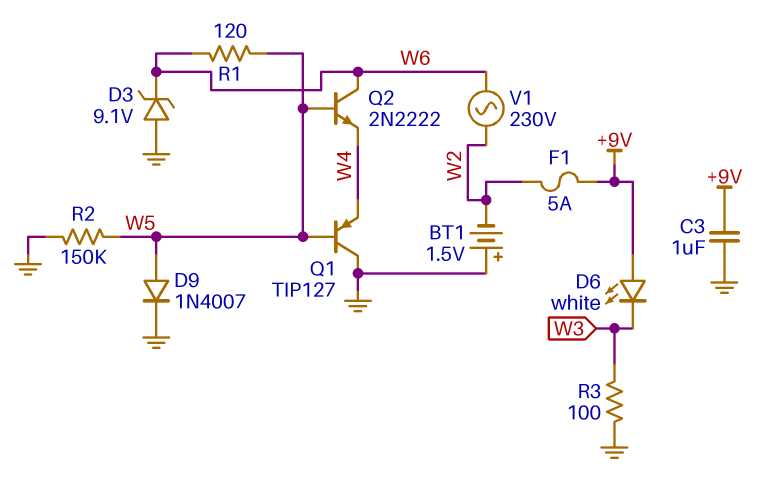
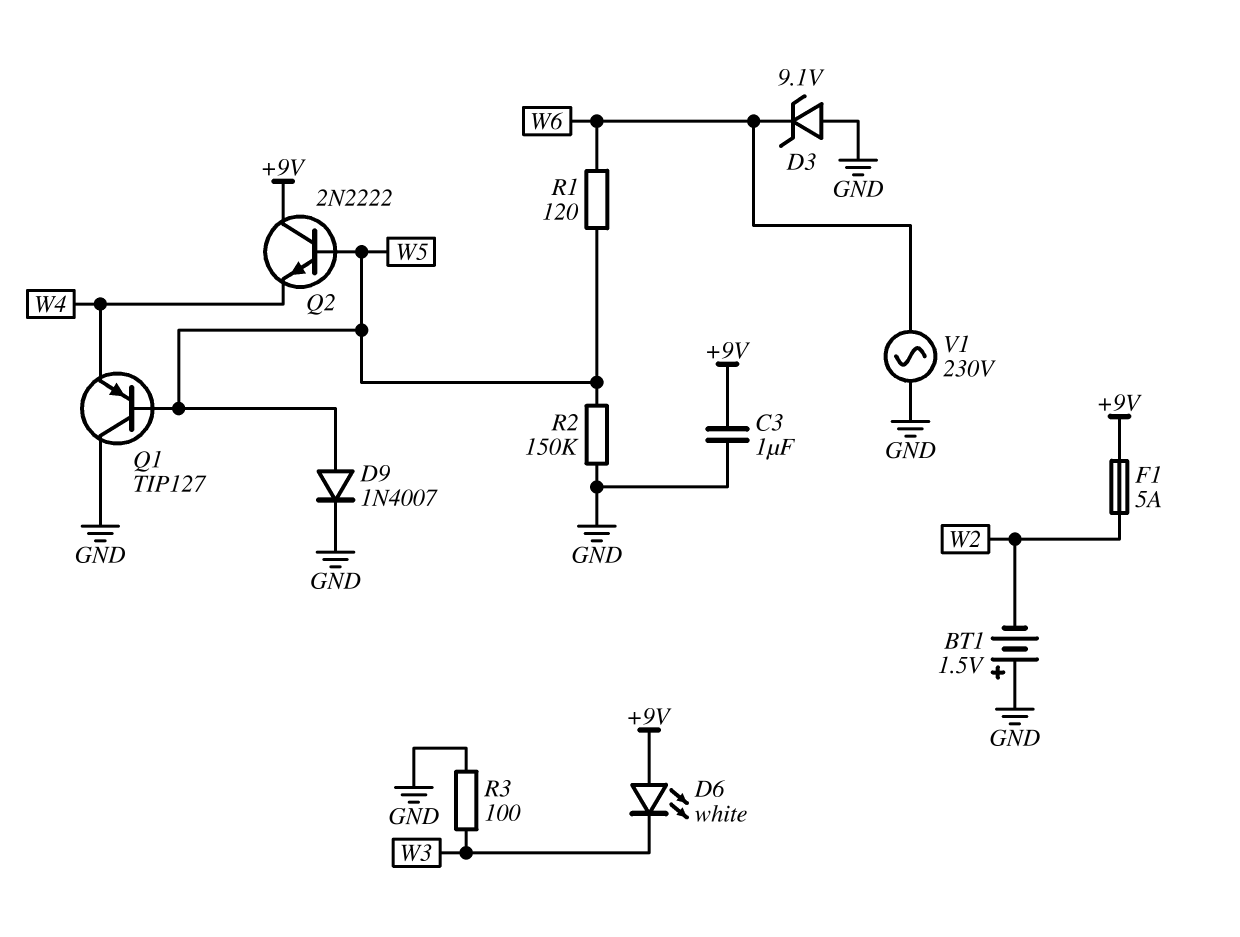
Q2: NPN 2N2222 (B W5, C W6, E W4) -> NPN 2N2222 (B W5, C +9V, E W4)
V1: AC 230V (W2, W6) -> AC 230V (GND, W6)

